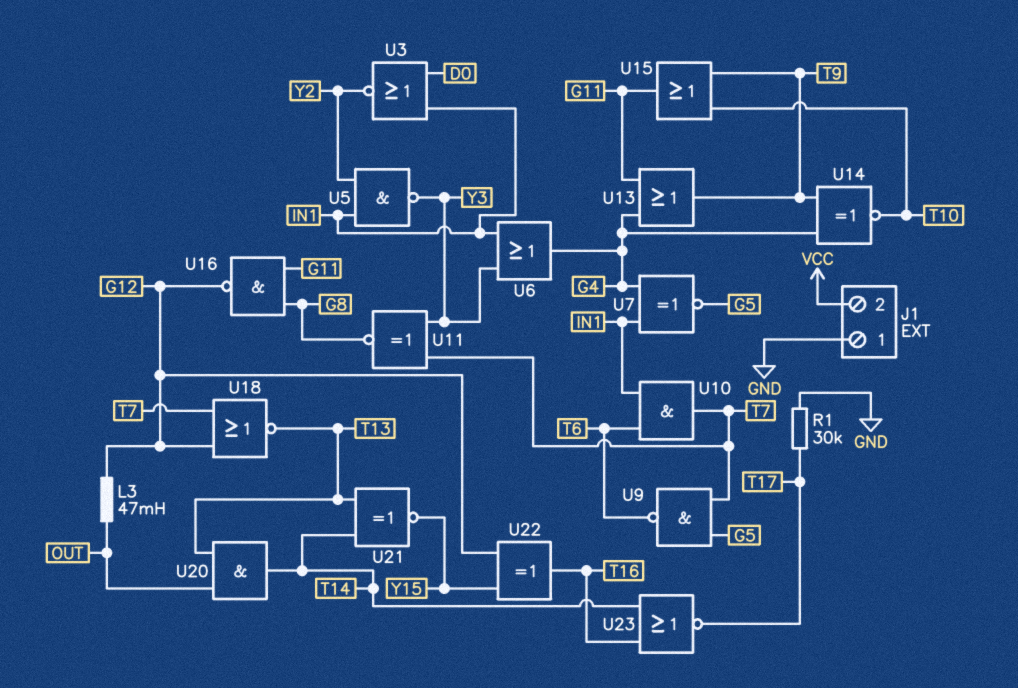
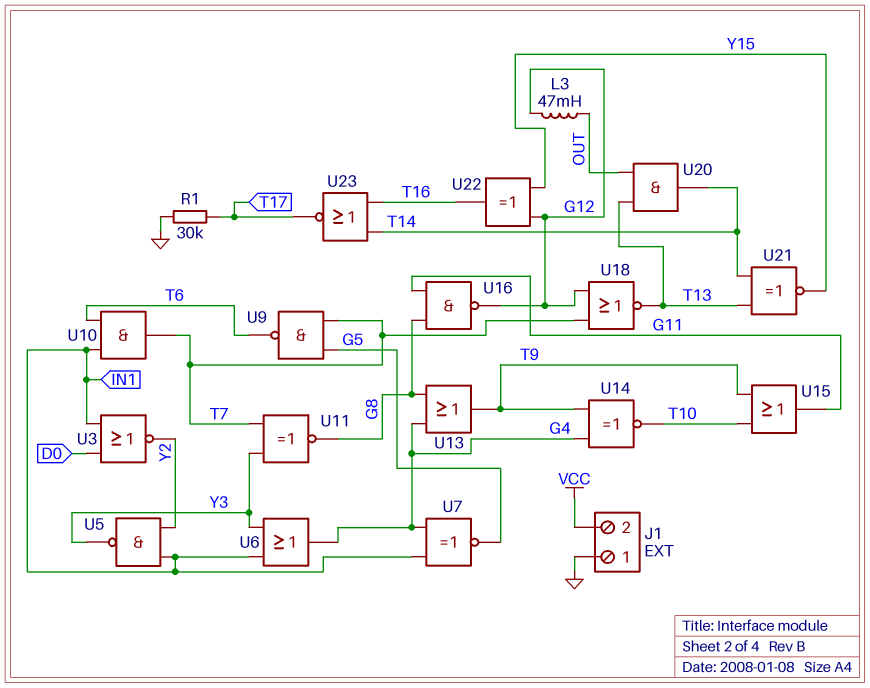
U13: OR (in G4, in G11, out T9) -> OR (in G4, in G8, out T9)

